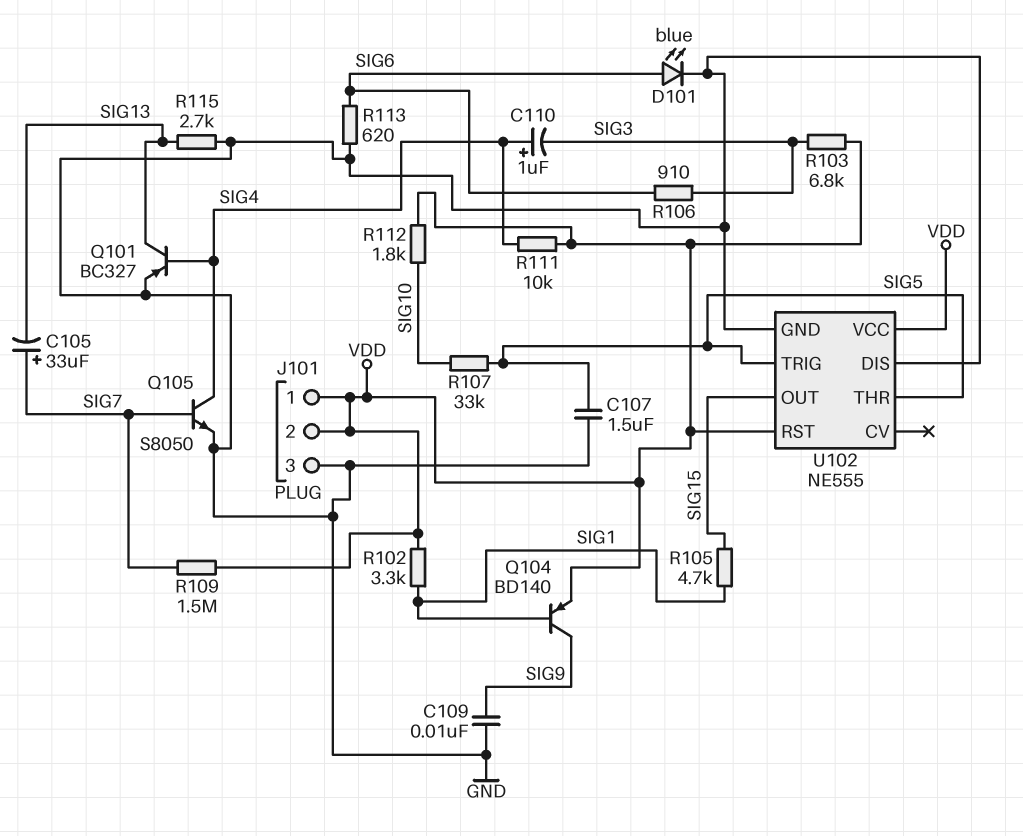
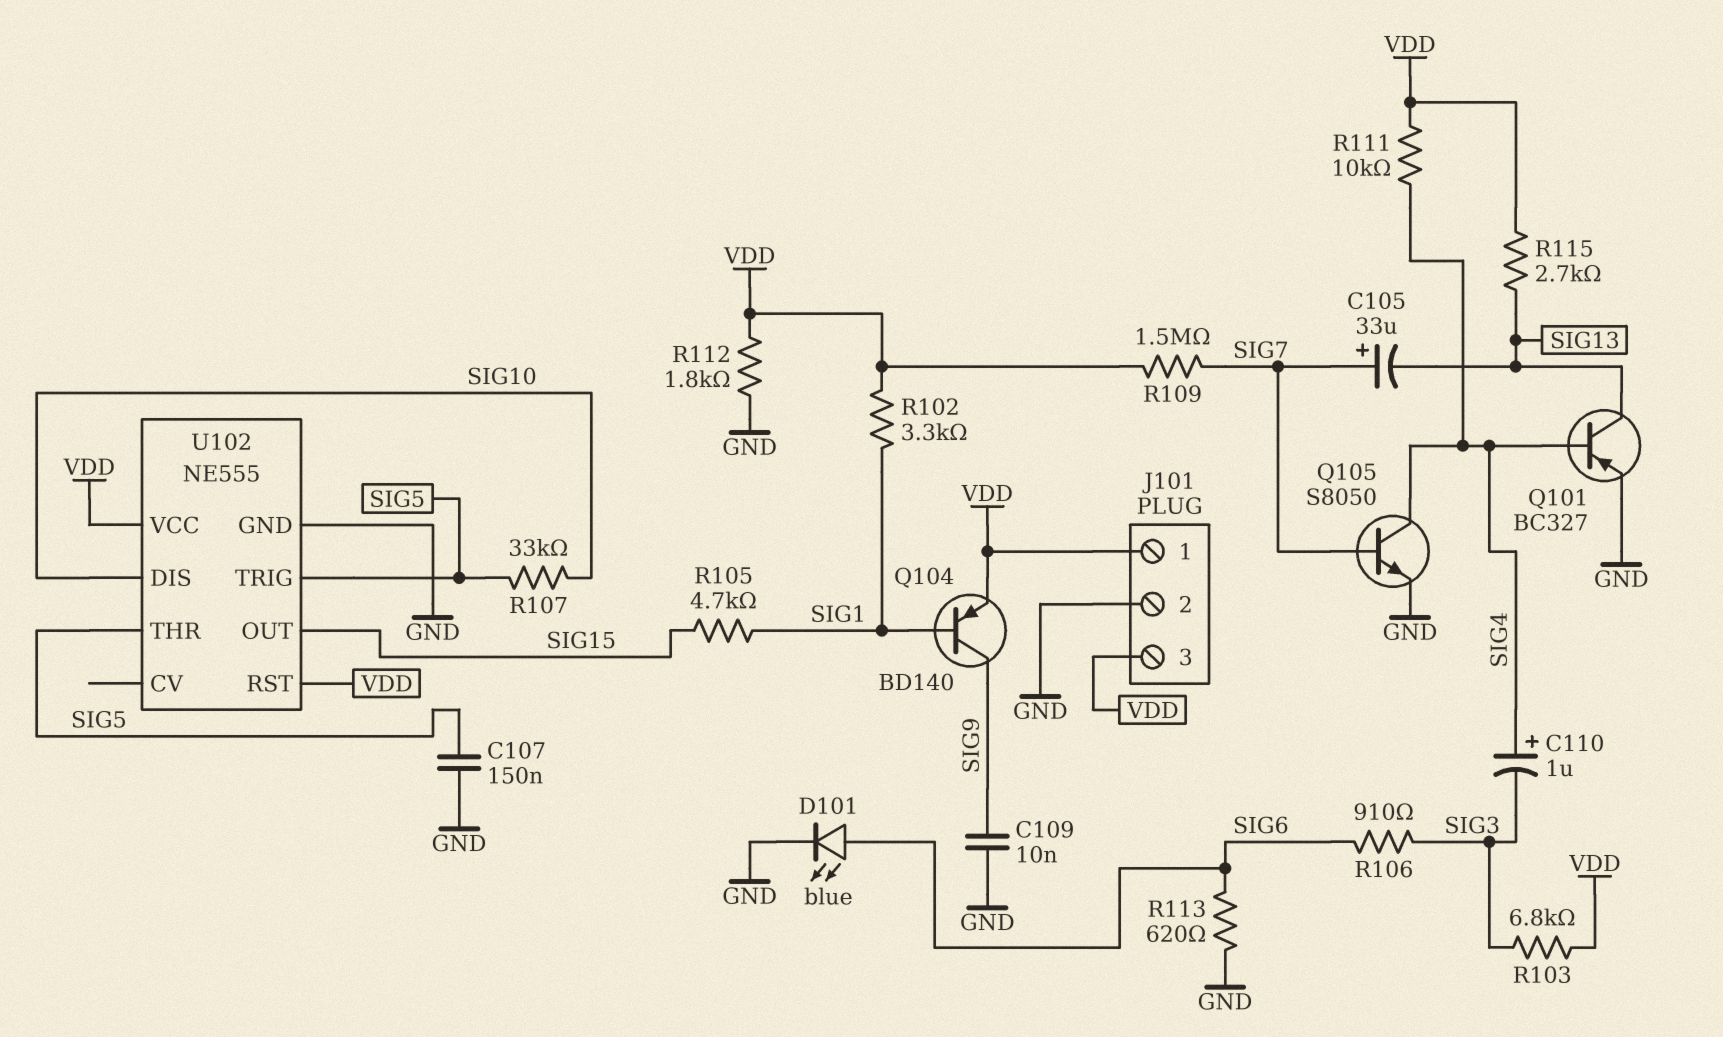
C107: 1.5uF (GND, SIG5) -> 150nF (GND, SIG5)
J101 pin 2: VDD -> GND
J101 pin 3: GND -> VDD
R112: 1.8k (SIG10, VDD) -> 1.8k (GND, VDD)
R115: 2.7k (GND, SIG13) -> 2.7k (SIG13, VDD)
U102 pin DIS: GND -> SIG10

